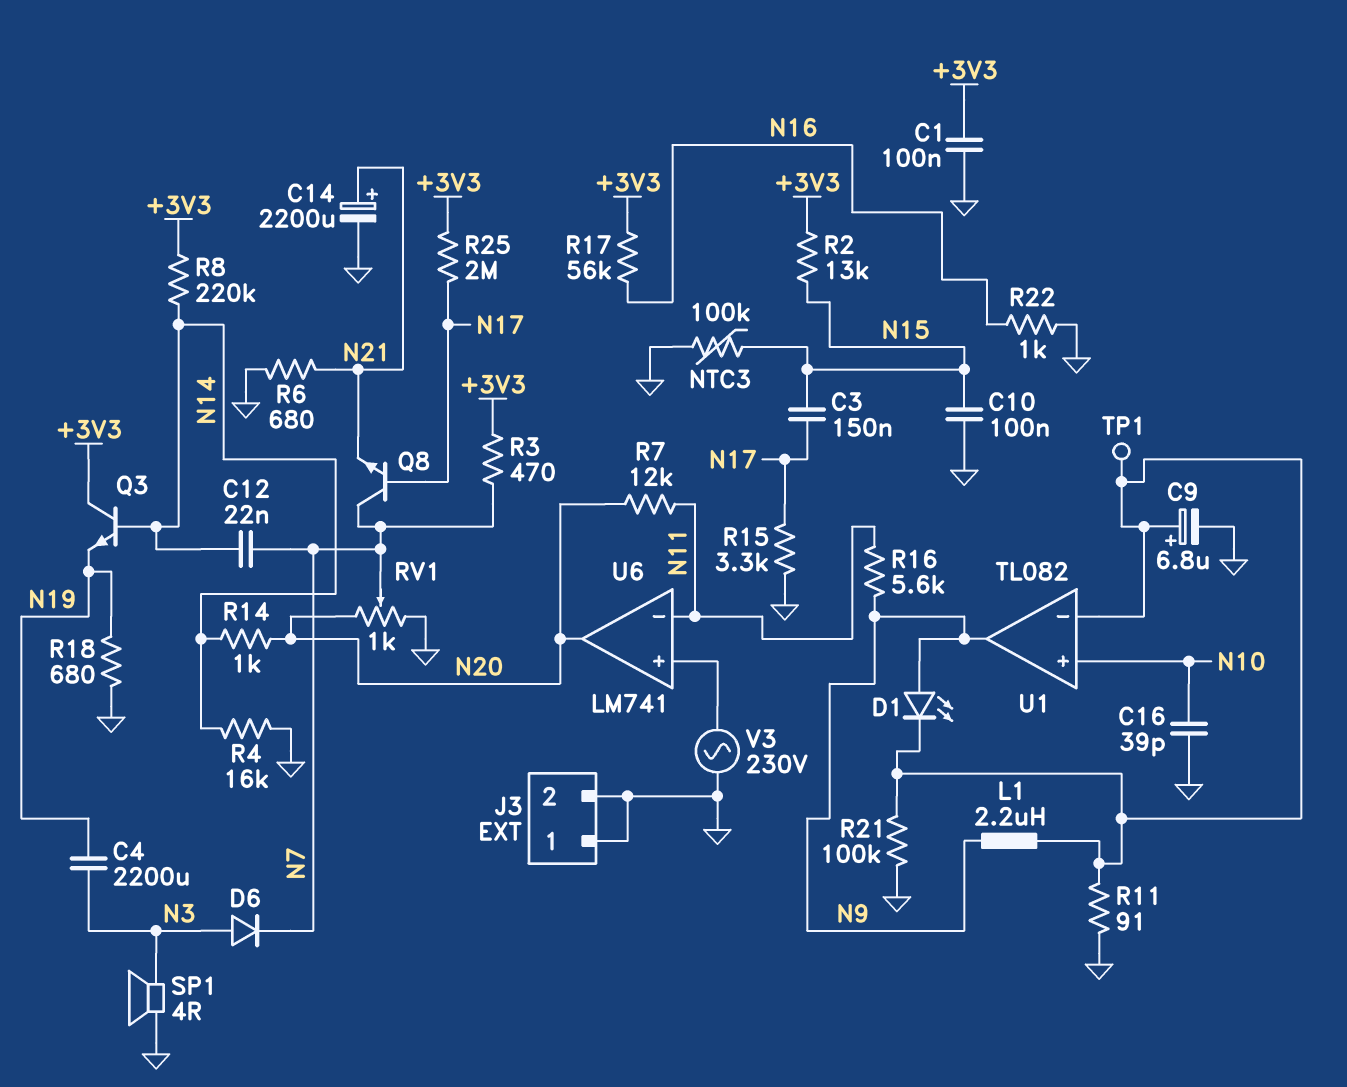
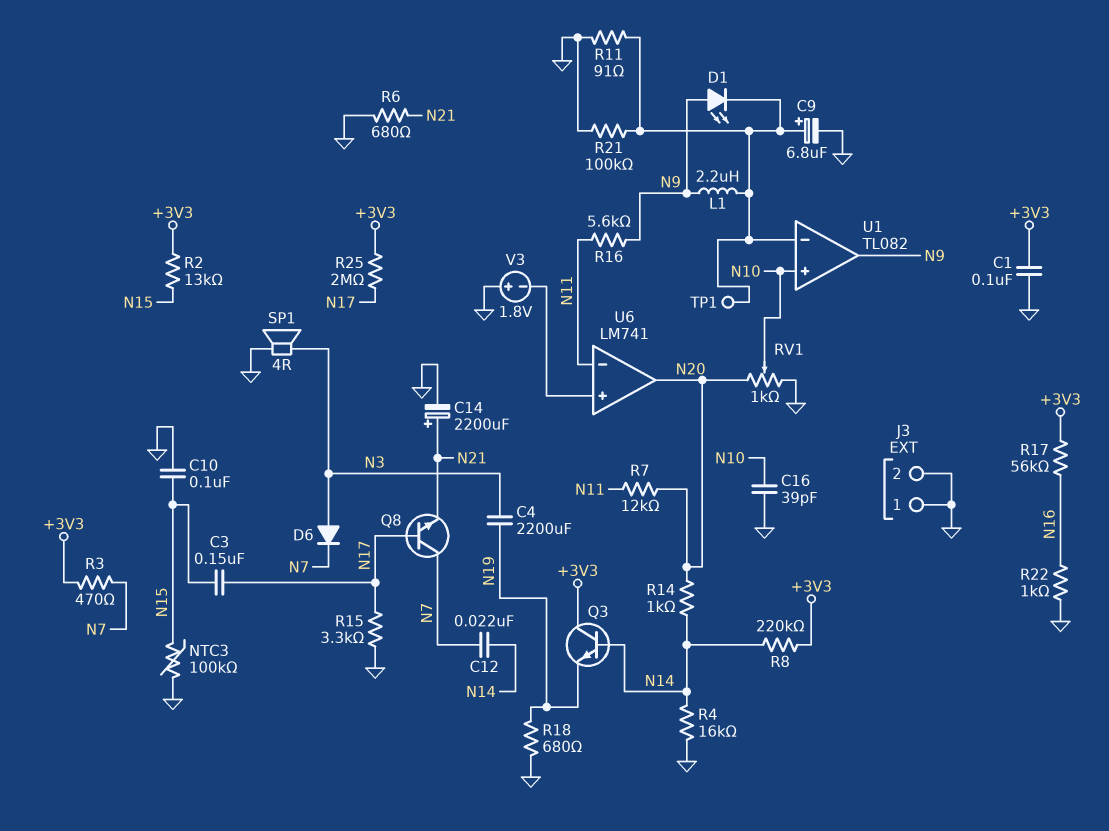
RV1: 1k (GND, N20, wiper N7) -> 1k (GND, N20, wiper N10)
V3: AC 230V (GND, U6/in+) -> 1.8V (plus GND, minus U6/in+)

